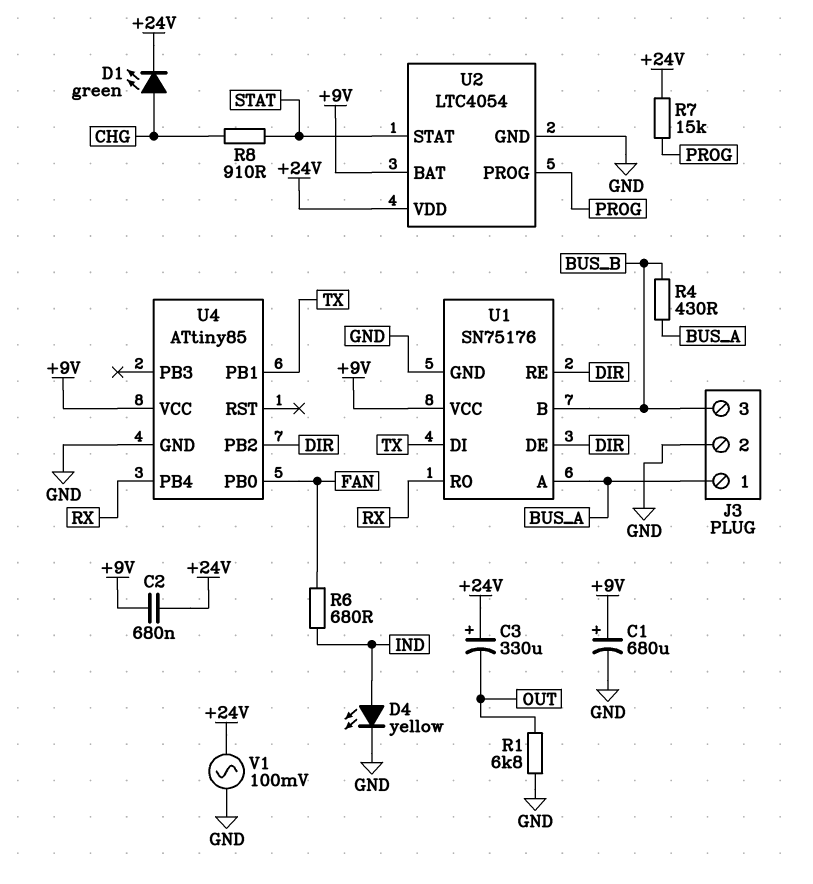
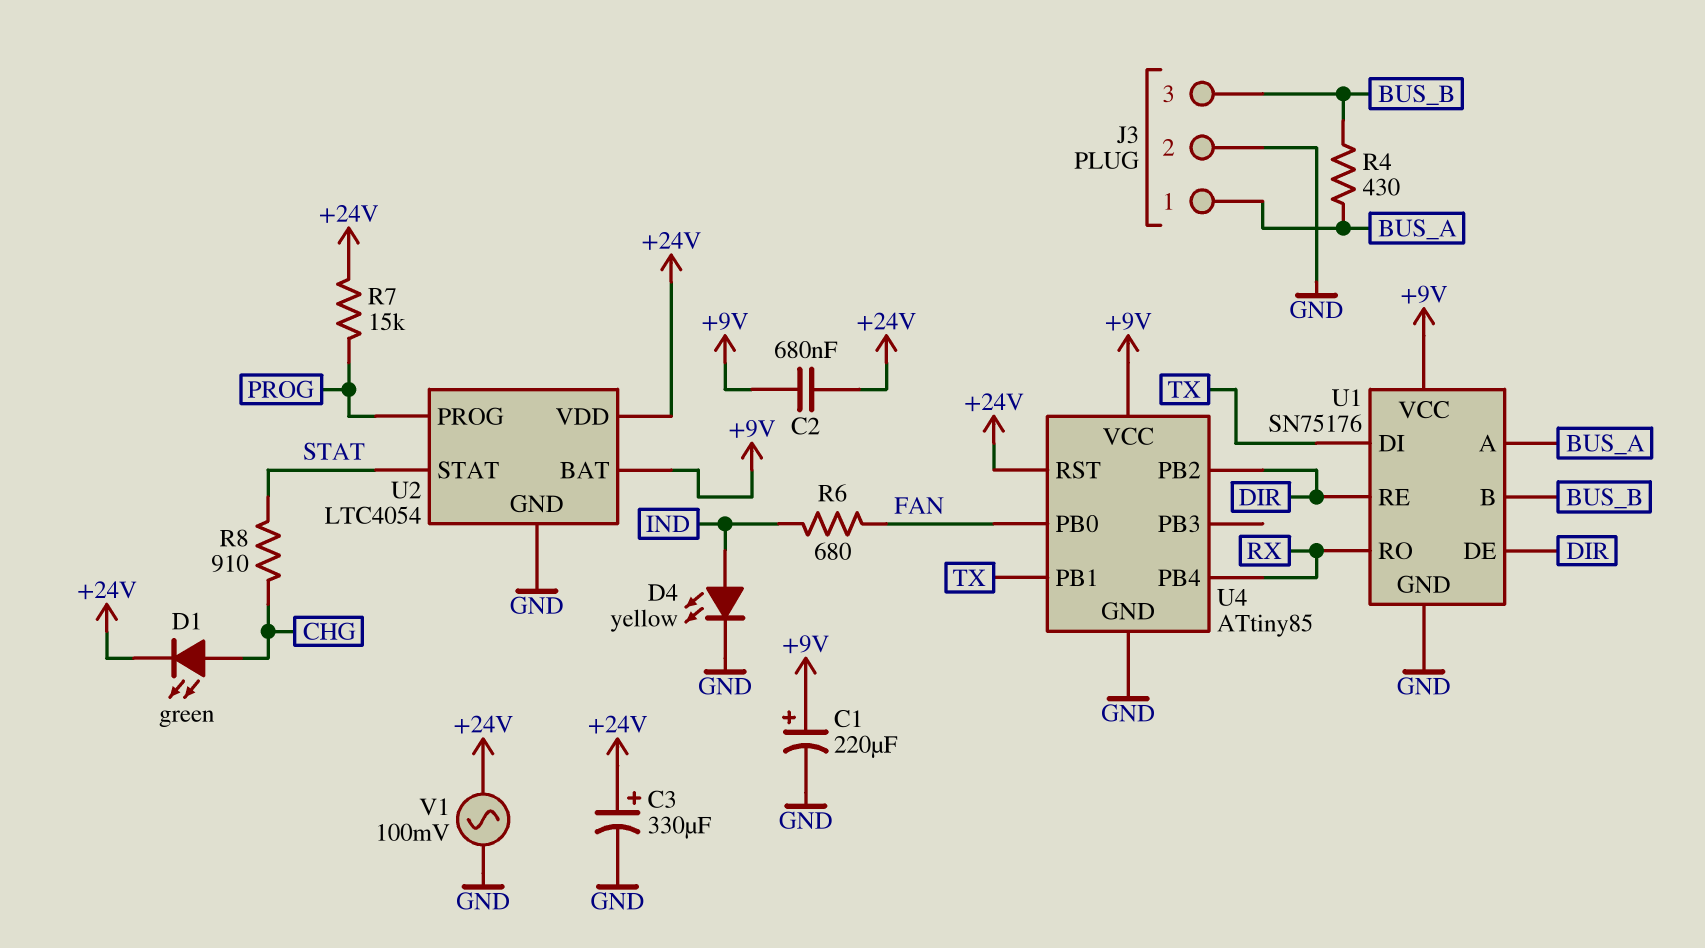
C1: 680uF (plus +9V, minus GND) -> 220uF (plus +9V, minus GND)
C3: 330uF (plus +24V, minus OUT) -> 330uF (plus +24V, minus GND)
R1: 6.8k (GND, OUT) -> none
U4 pin RST: none -> +24V

